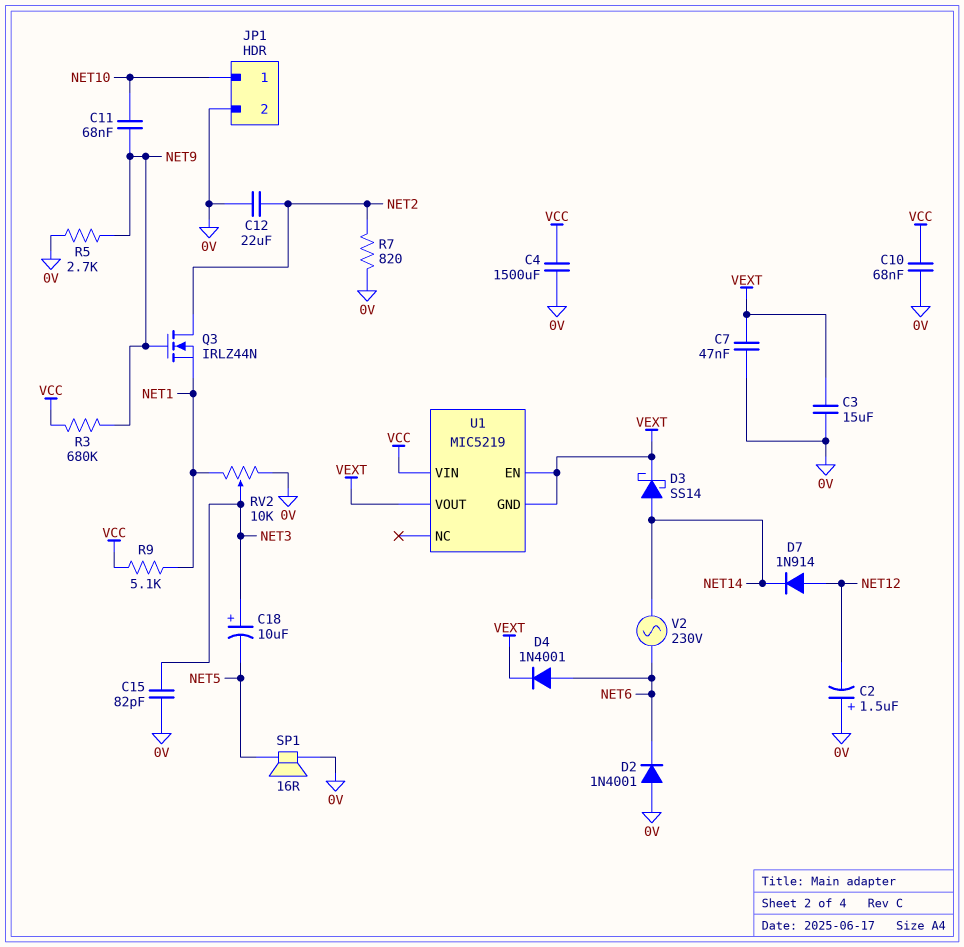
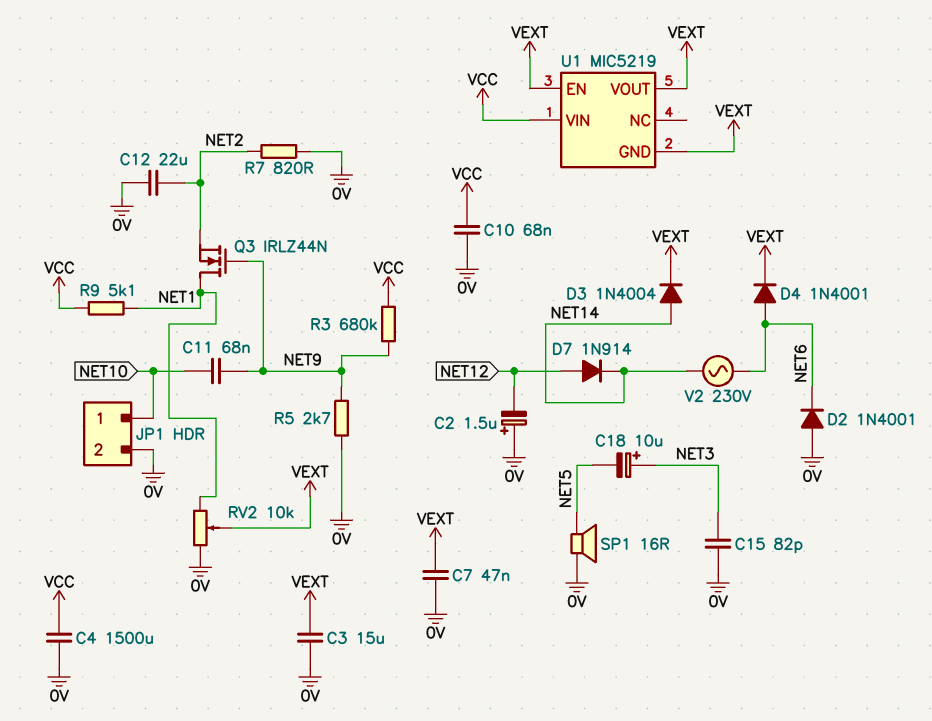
D3: schottky SS14 (A NET14, K VEXT) -> diode 1N4004 (A NET14, K VEXT)
Q3: NMOS IRLZ44N (G NET9, D NET2, S NET1) -> NMOS IRLZ44N (G NET9, D NET1, S NET2)
RV2: 10k (0V, NET1, wiper NET3) -> 10k (0V, NET1, wiper VEXT)

